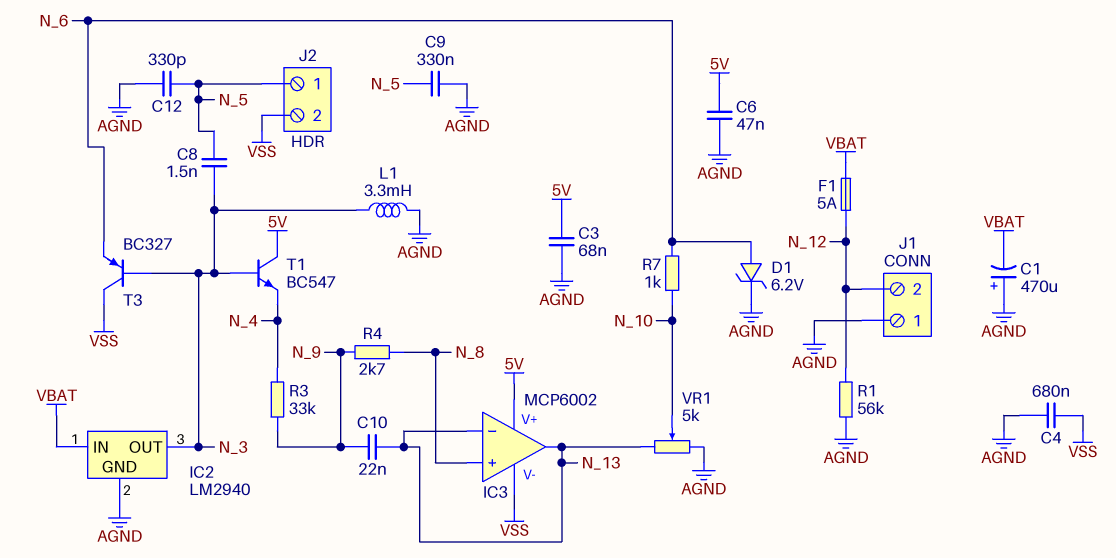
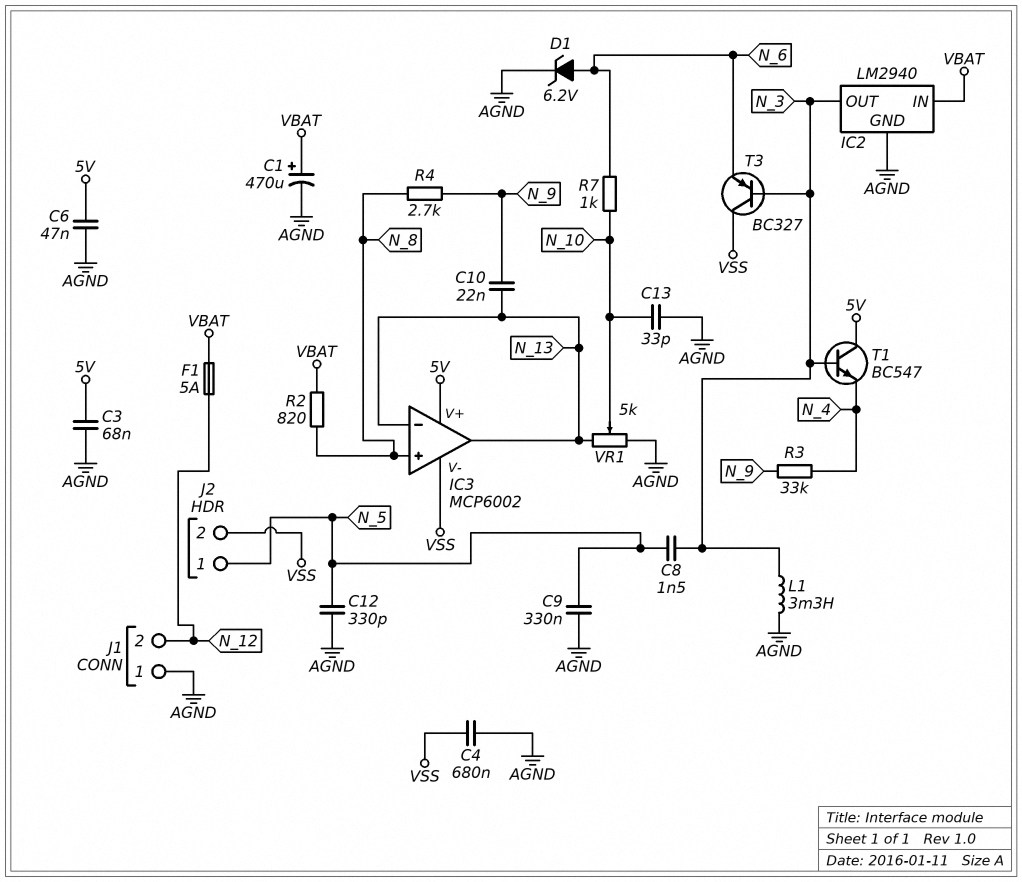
C1: 470uF (plus AGND, minus VBAT) -> 470uF (plus VBAT, minus AGND)
C13: none -> 33pF (AGND, N_10)
R1: 56k (AGND, N_12) -> none
R2: none -> 820 (N_8, VBAT)

